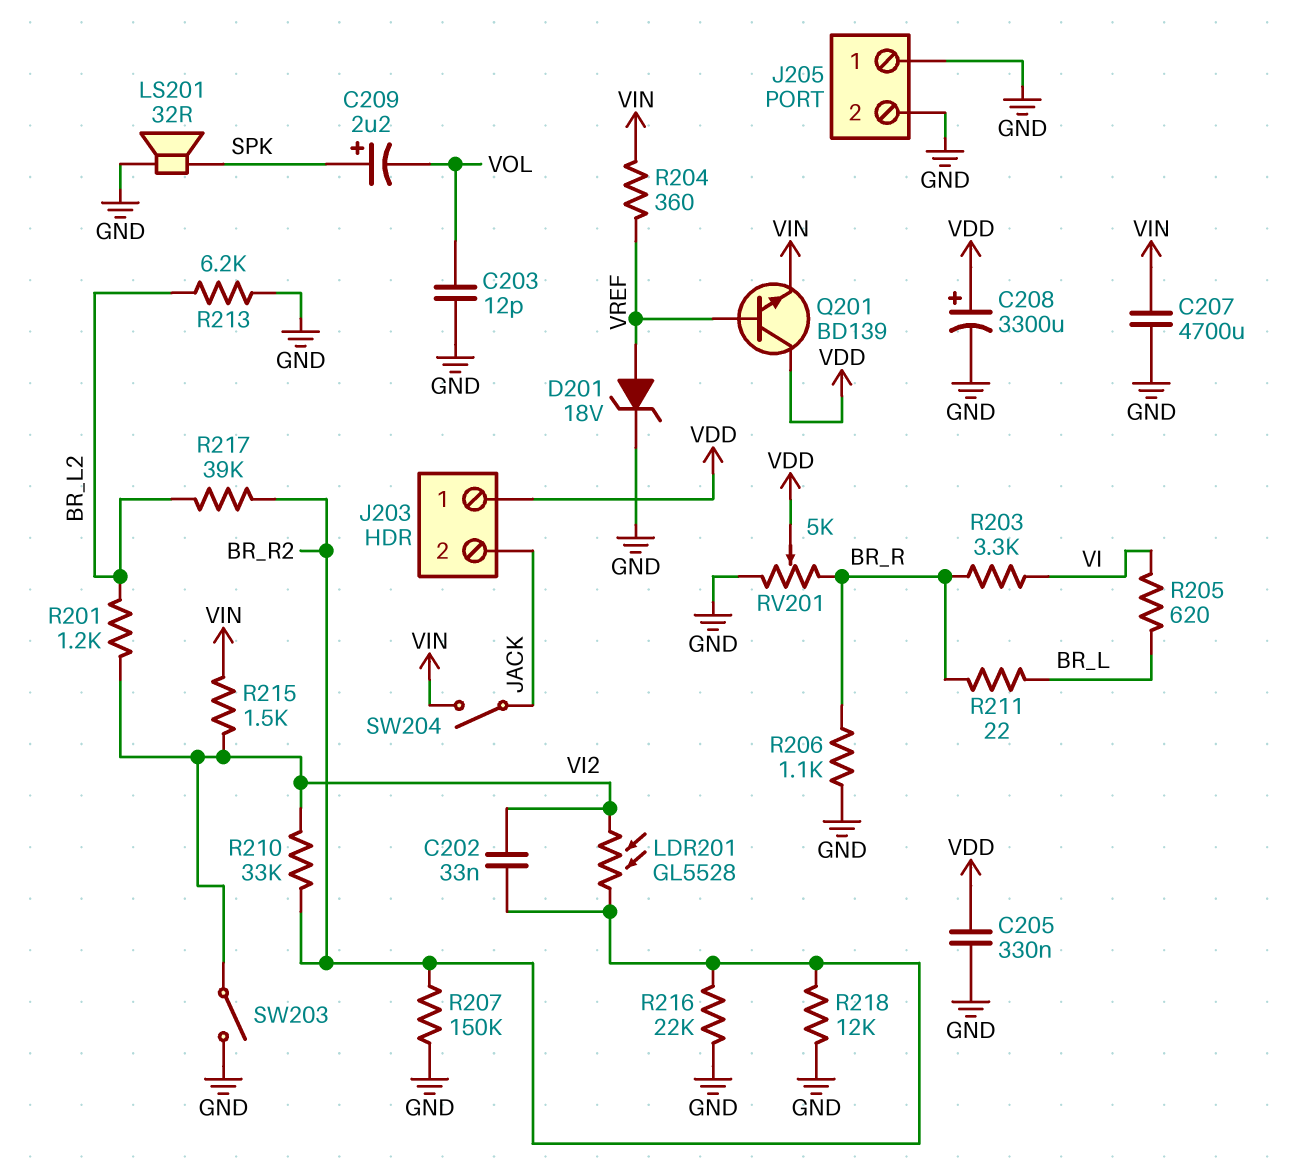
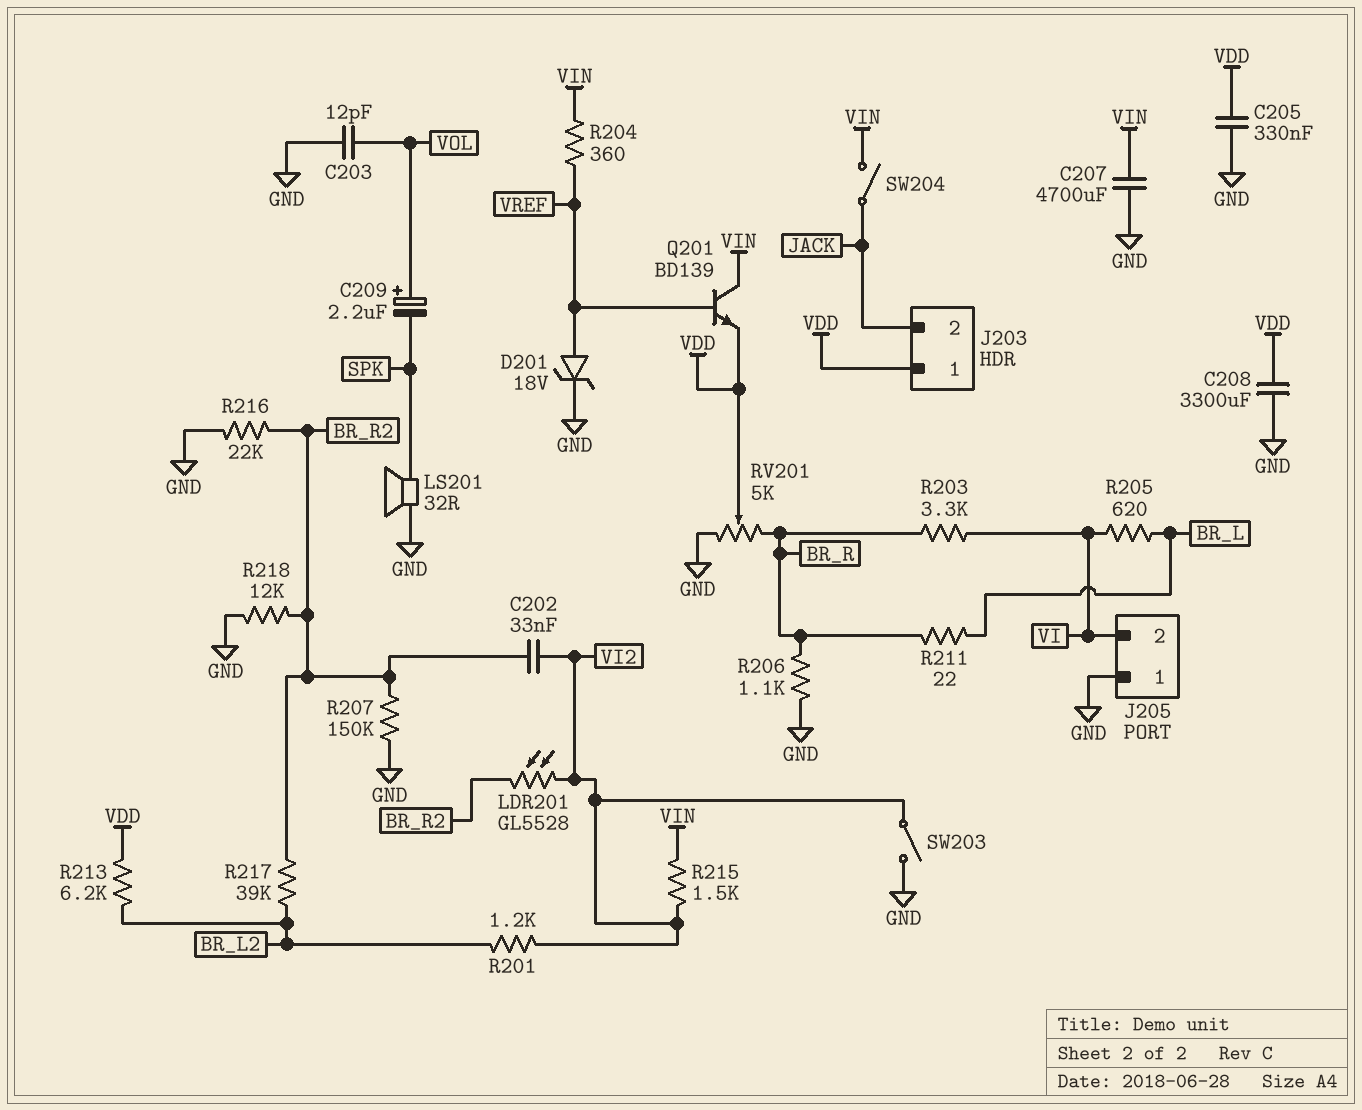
C208: 3300uF (plus VDD, minus GND) -> 3300uF (GND, VDD)
C209: 2.2uF (plus SPK, minus VOL) -> 2.2uF (plus VOL, minus SPK)
J205 pin 2: GND -> VI
Q201: NPN BD139 (B VREF, C VDD, E VIN) -> NPN BD139 (B VREF, C VIN, E VDD)
R210: 33k (BR_R2, VI2) -> none
R213: 6.2k (BR_L2, GND) -> 6.2k (BR_L2, VDD)

